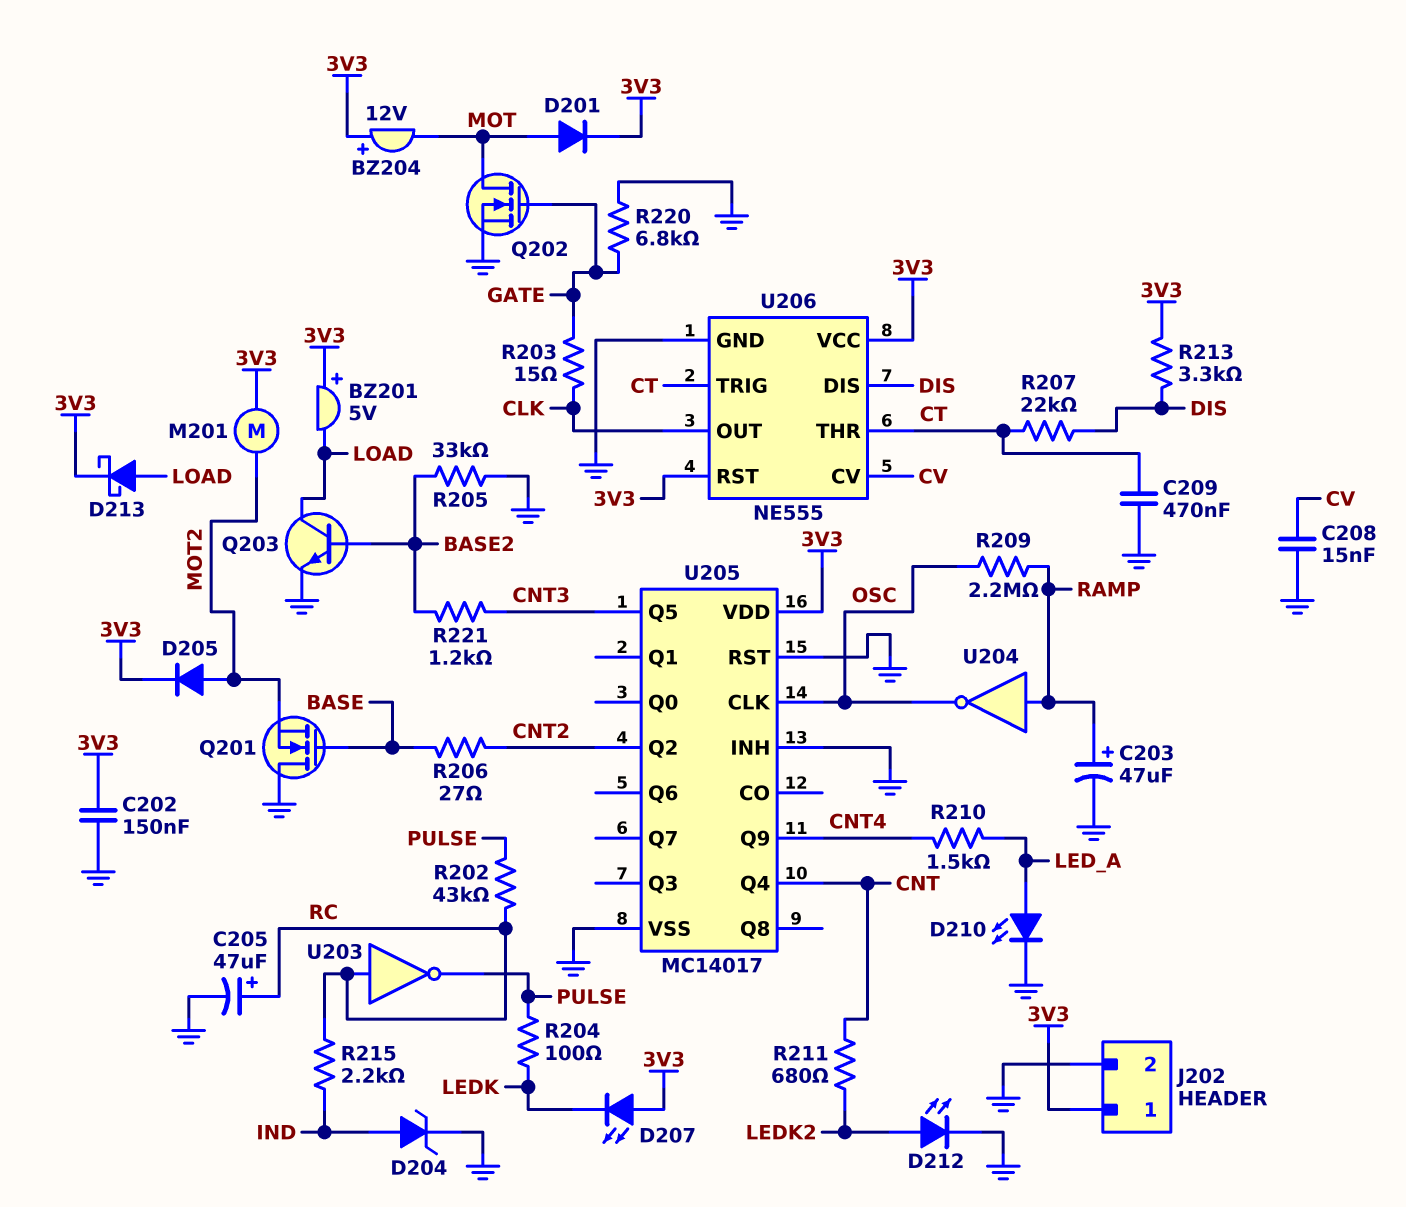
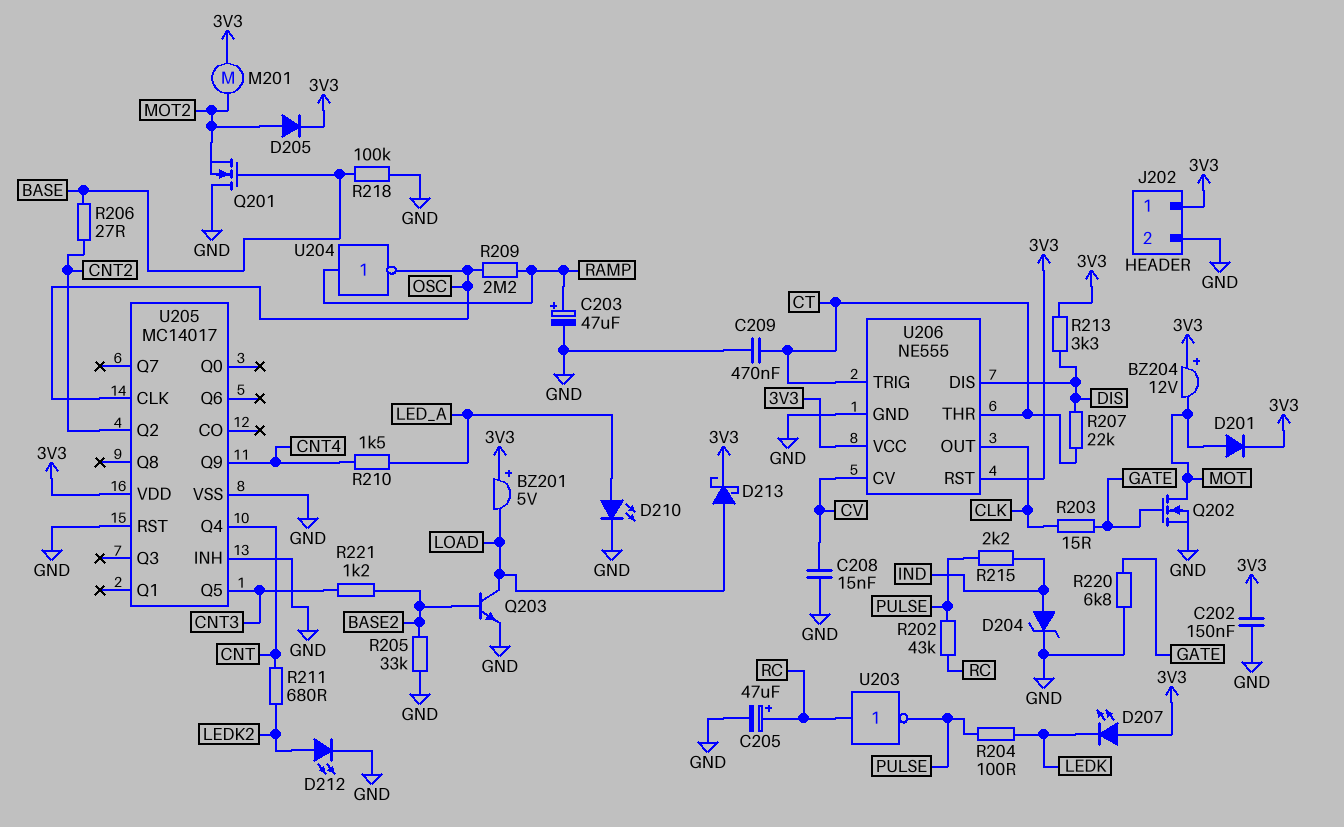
R215: 2.2k (IND, RC) -> 2.2k (IND, PULSE)
R218: none -> 100k (BASE, GND)

